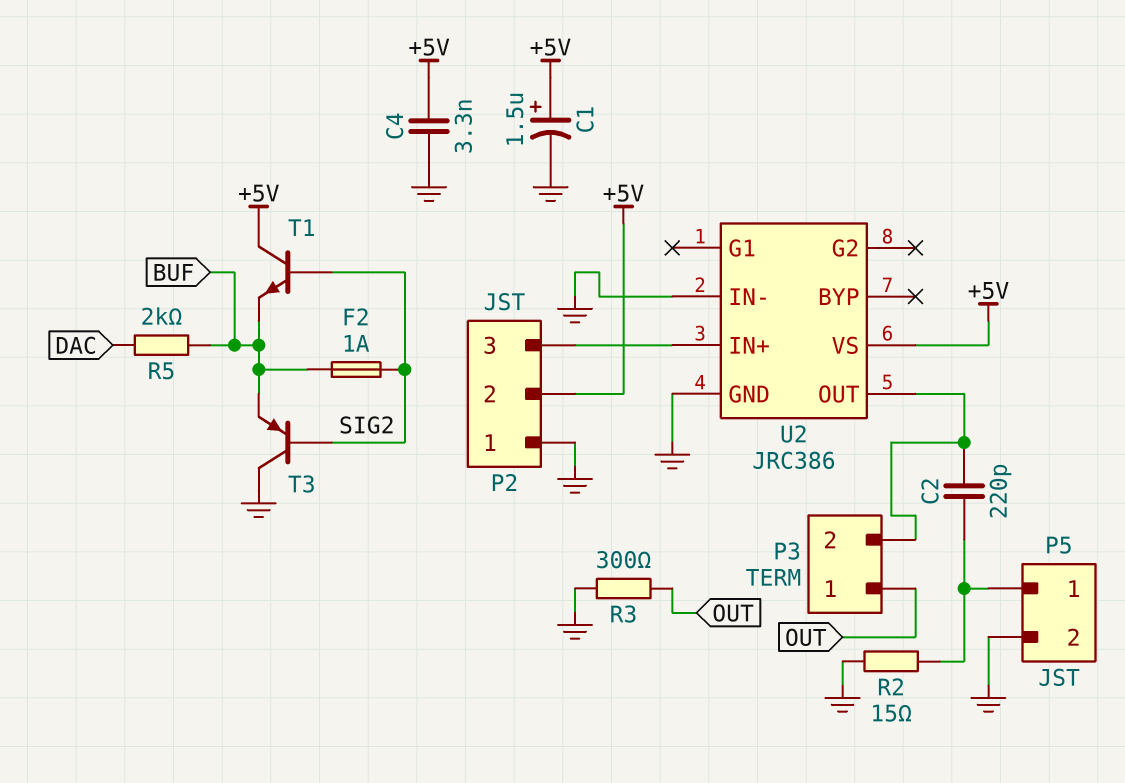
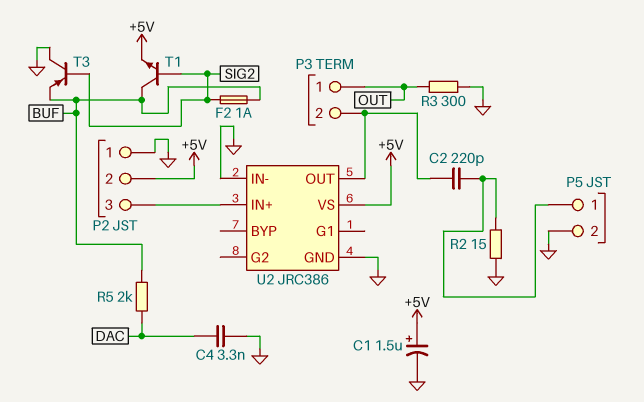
C4: 3.3nF (+5V, GND) -> 3.3nF (DAC, GND)
T1: NPN (B SIG2, C +5V, E BUF) -> NPN (B SIG2, C BUF, E +5V)

